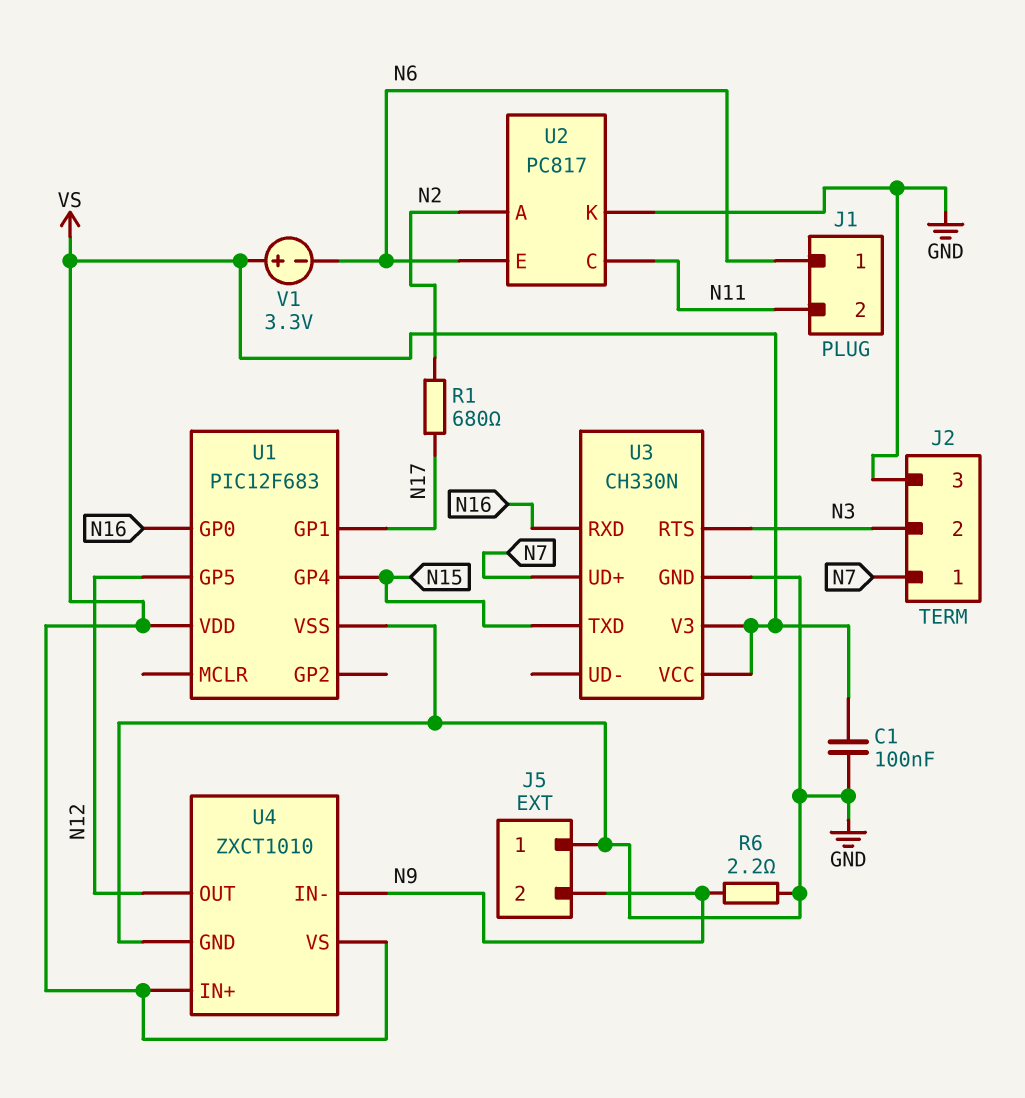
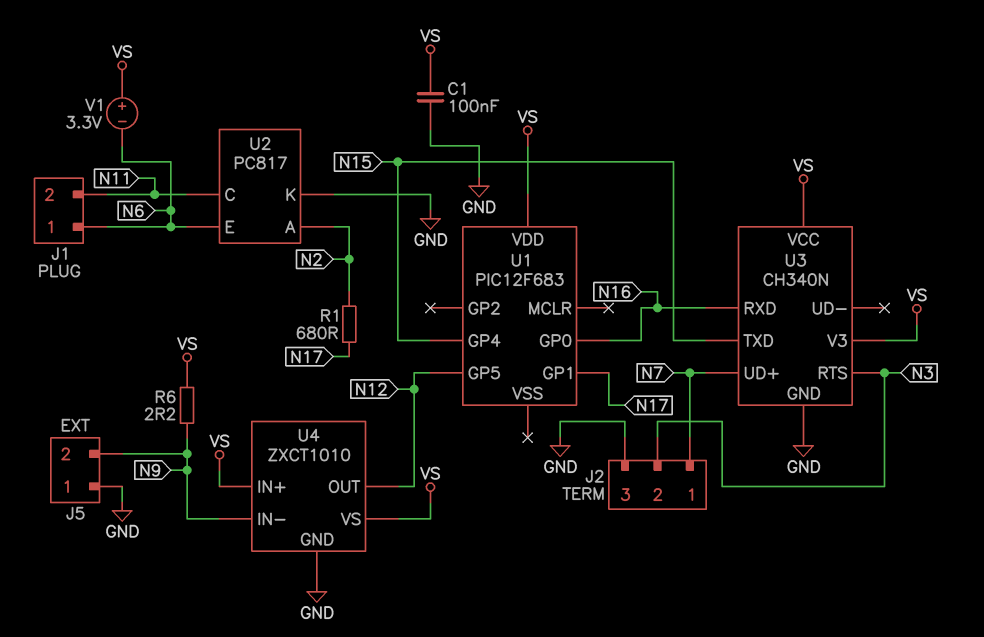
R6: 2.2 (GND, N9) -> 2.2 (N9, VS)
U1 pin VSS: GND -> none
U3: CH330N -> CH340N

